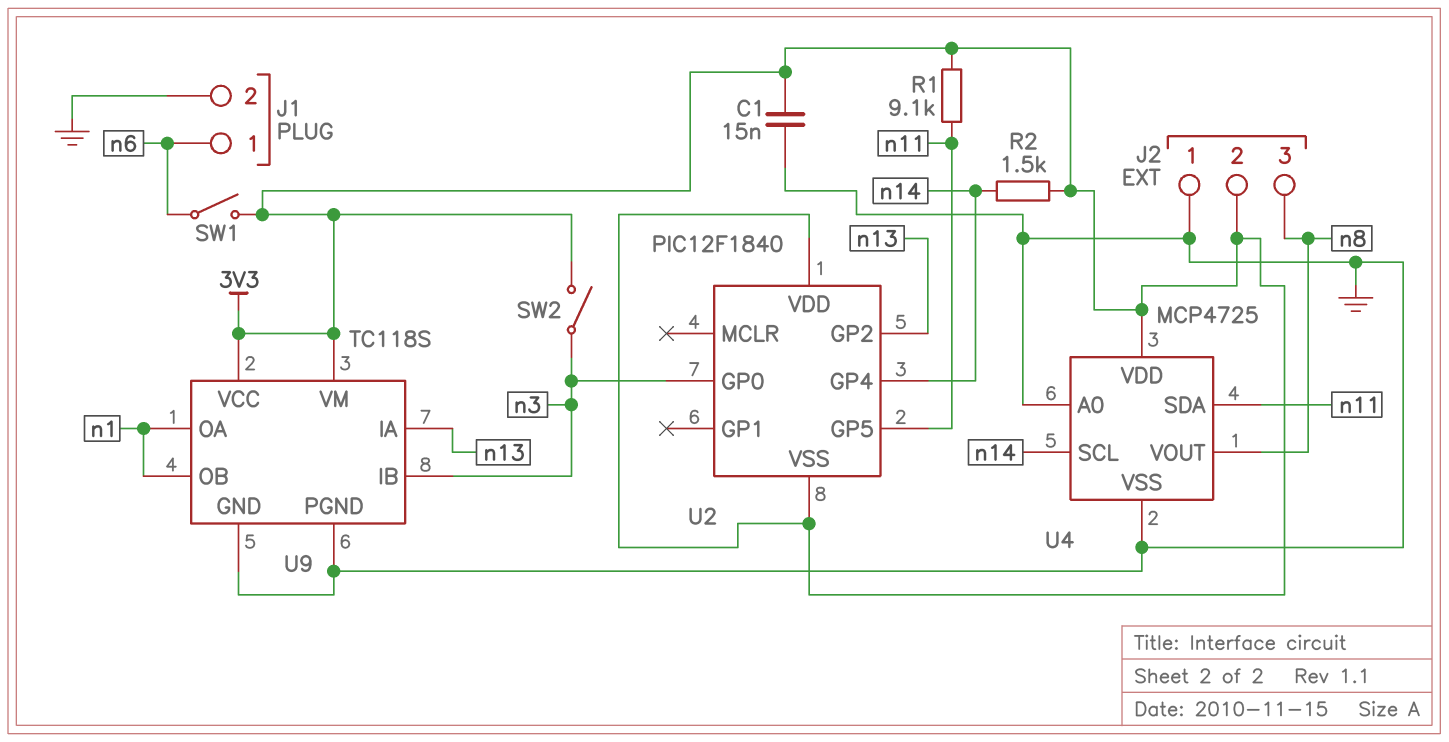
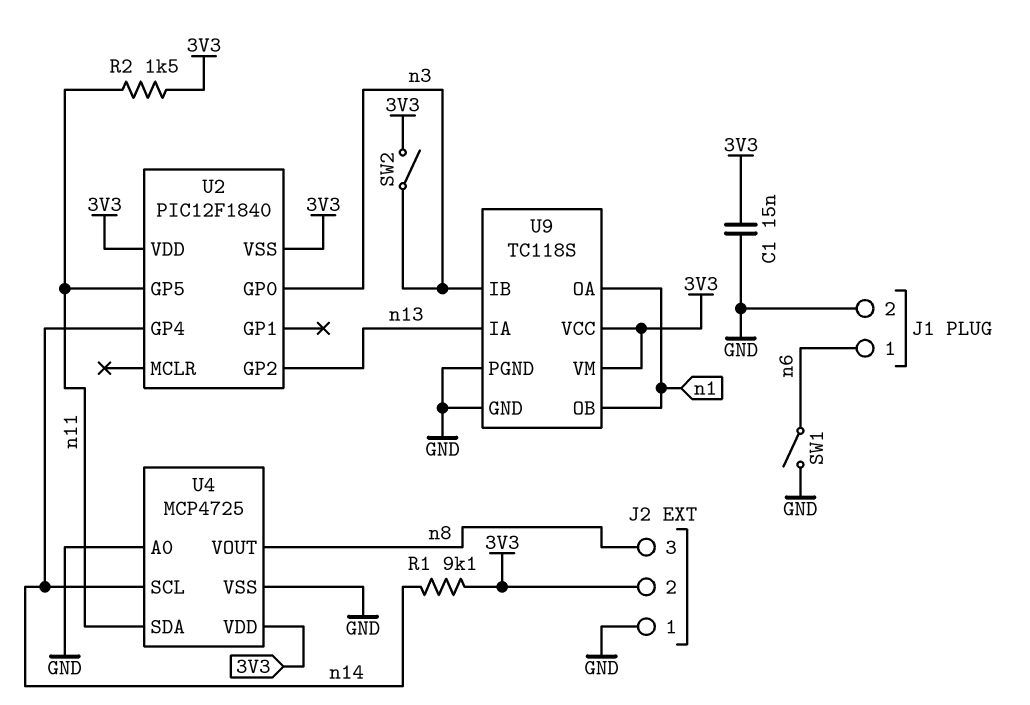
R1: 9.1k (3V3, n11) -> 9.1k (3V3, n14)
R2: 1.5k (3V3, n14) -> 1.5k (3V3, n11)
SW1: switch (3V3, n6) -> switch (GND, n6)

